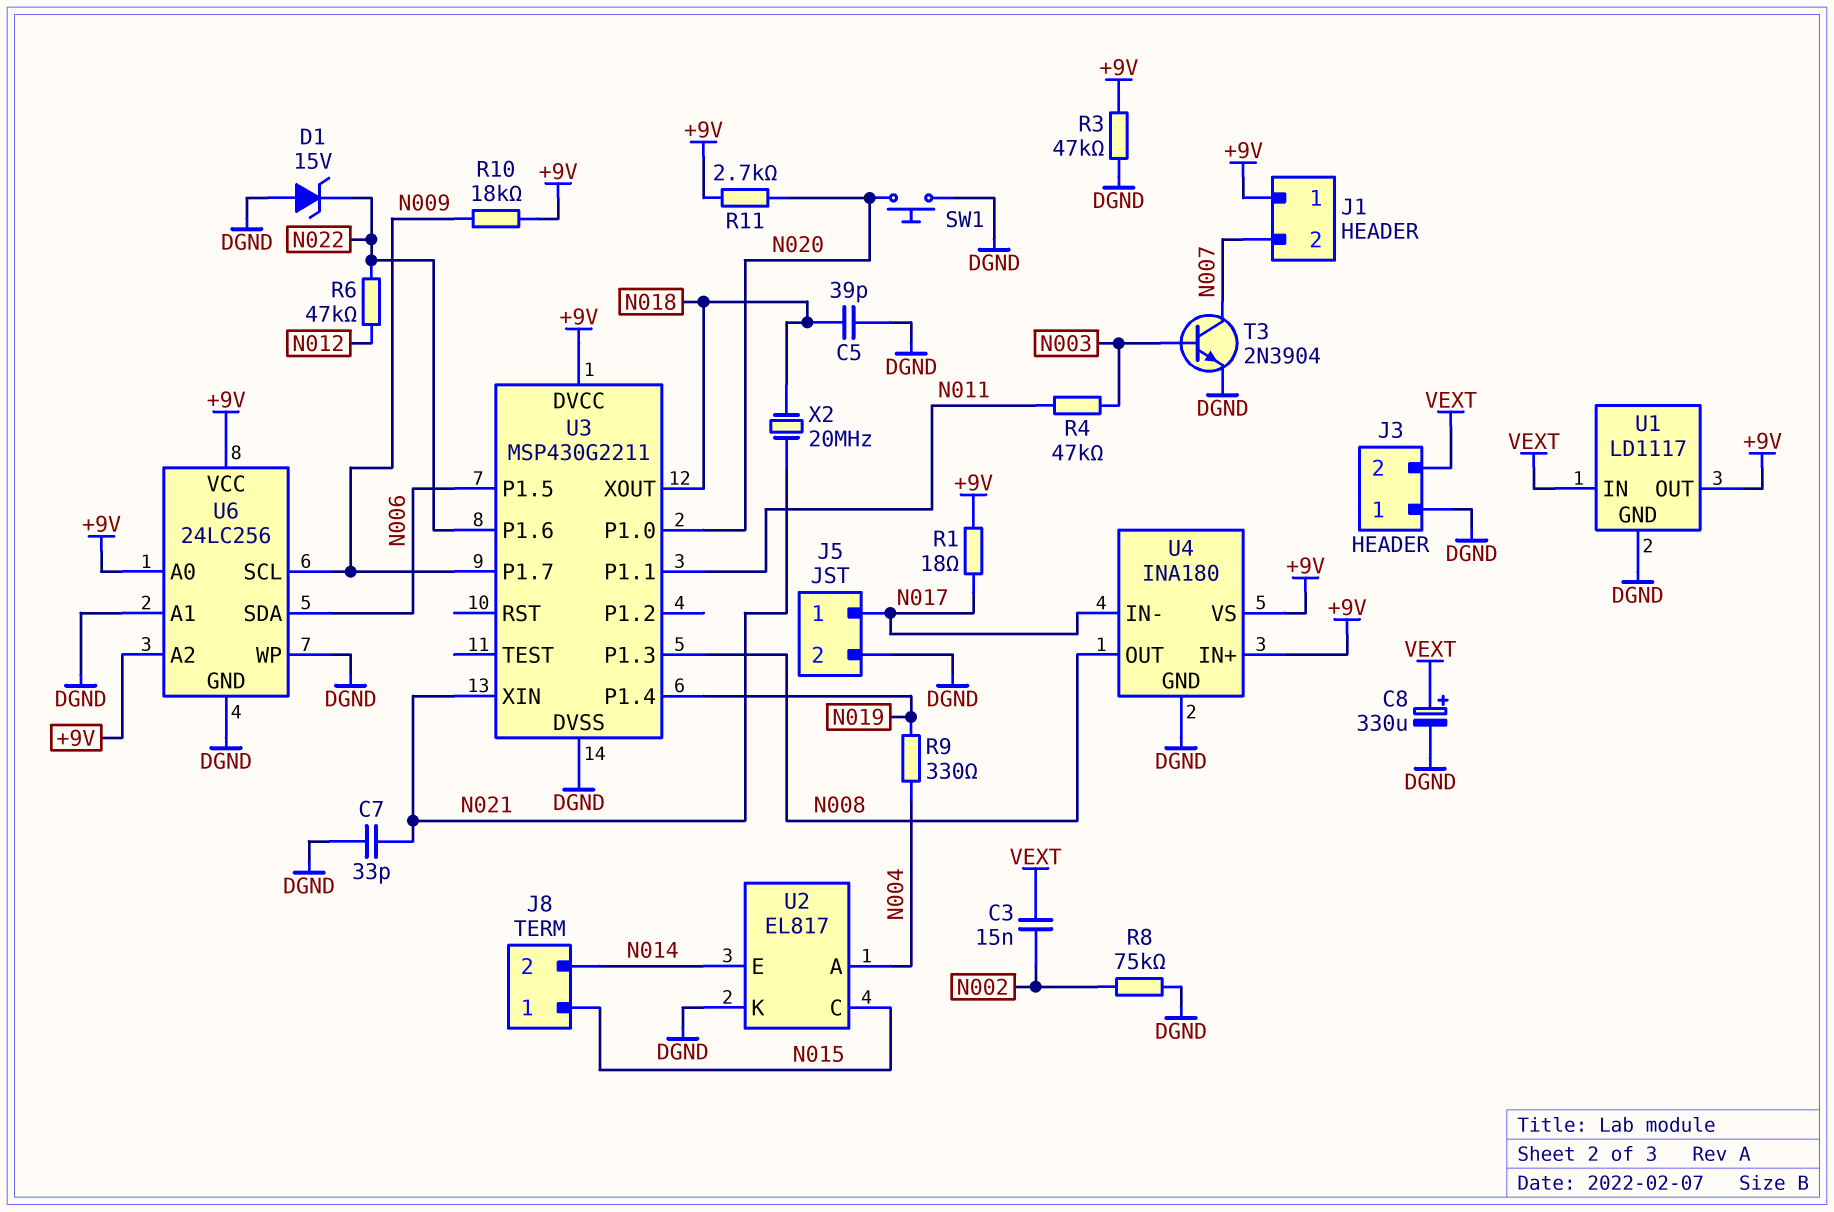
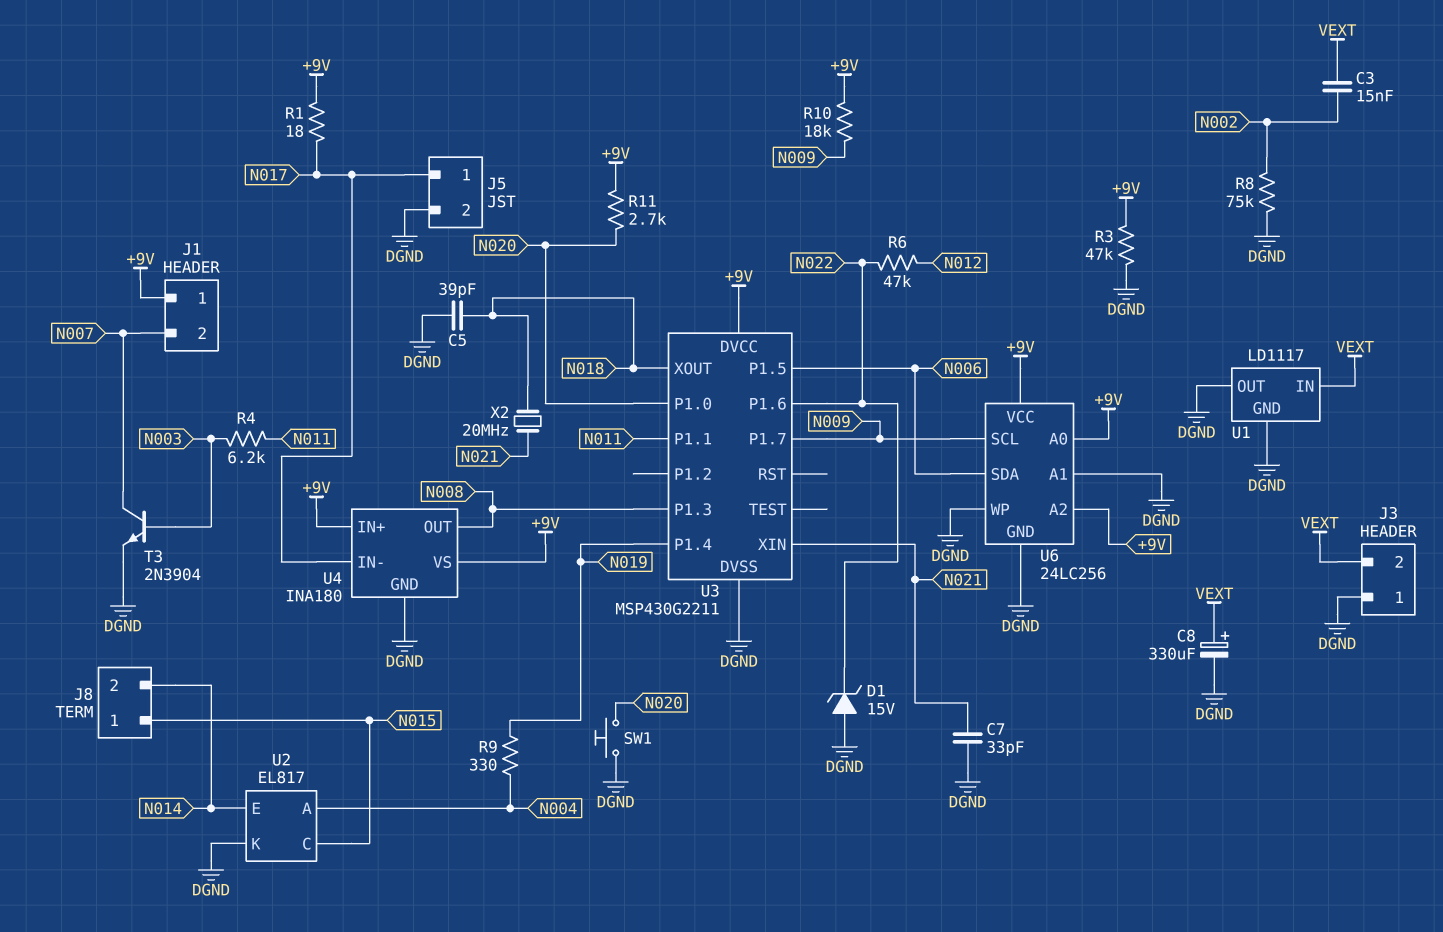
R4: 47k (N003, N011) -> 6.2k (N003, N011)
U1 pin OUT: +9V -> DGND

